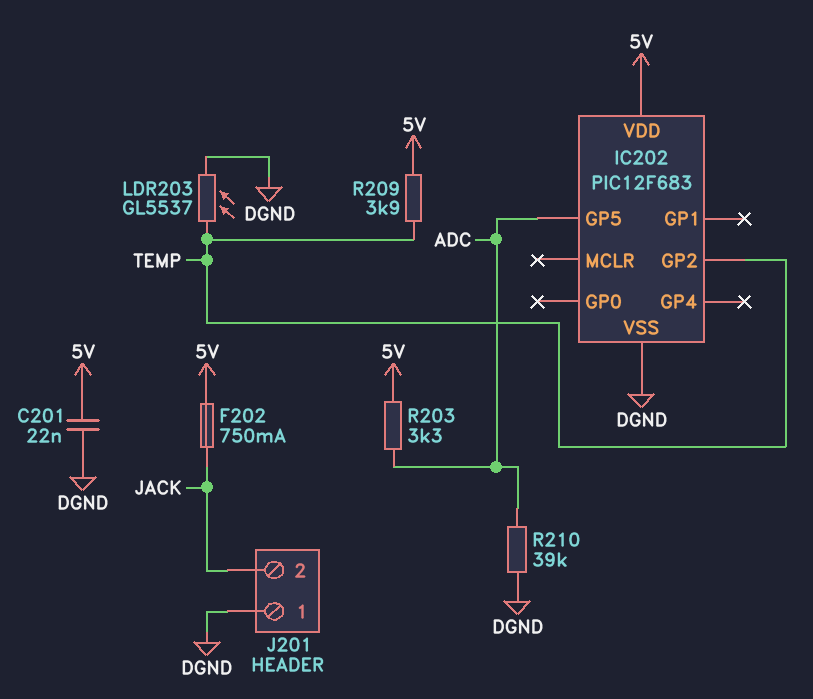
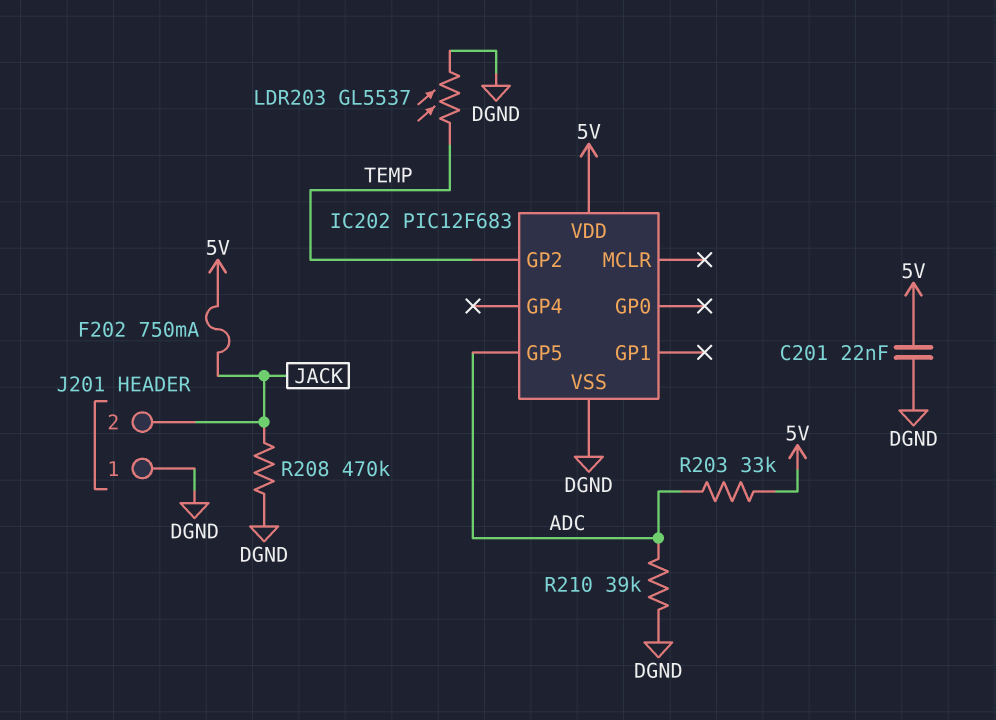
R203: 3.3k (5V, ADC) -> 33k (5V, ADC)
R208: none -> 470k (DGND, JACK)
R209: 3.9k (5V, TEMP) -> none

